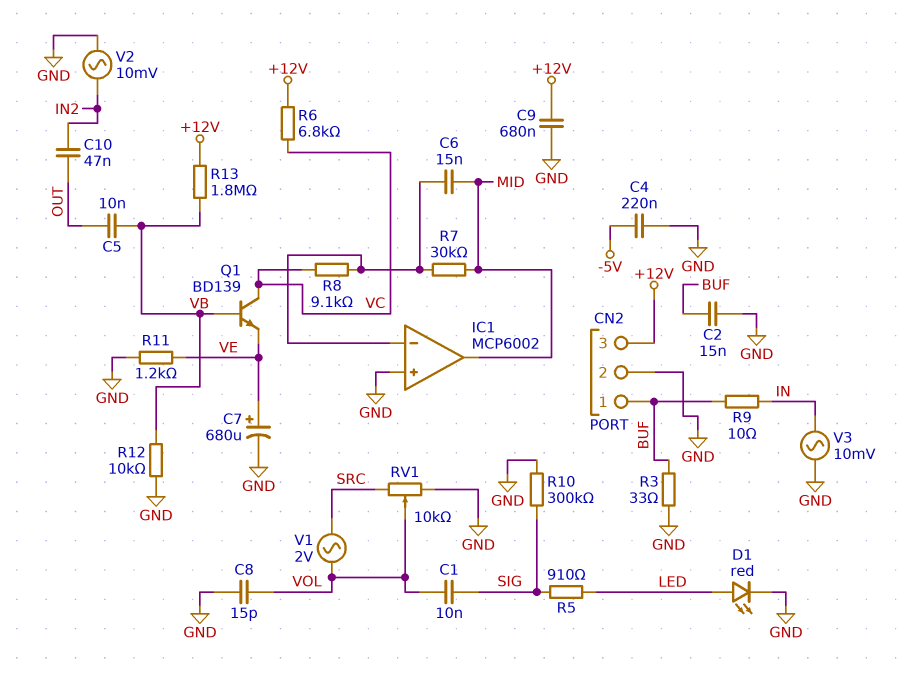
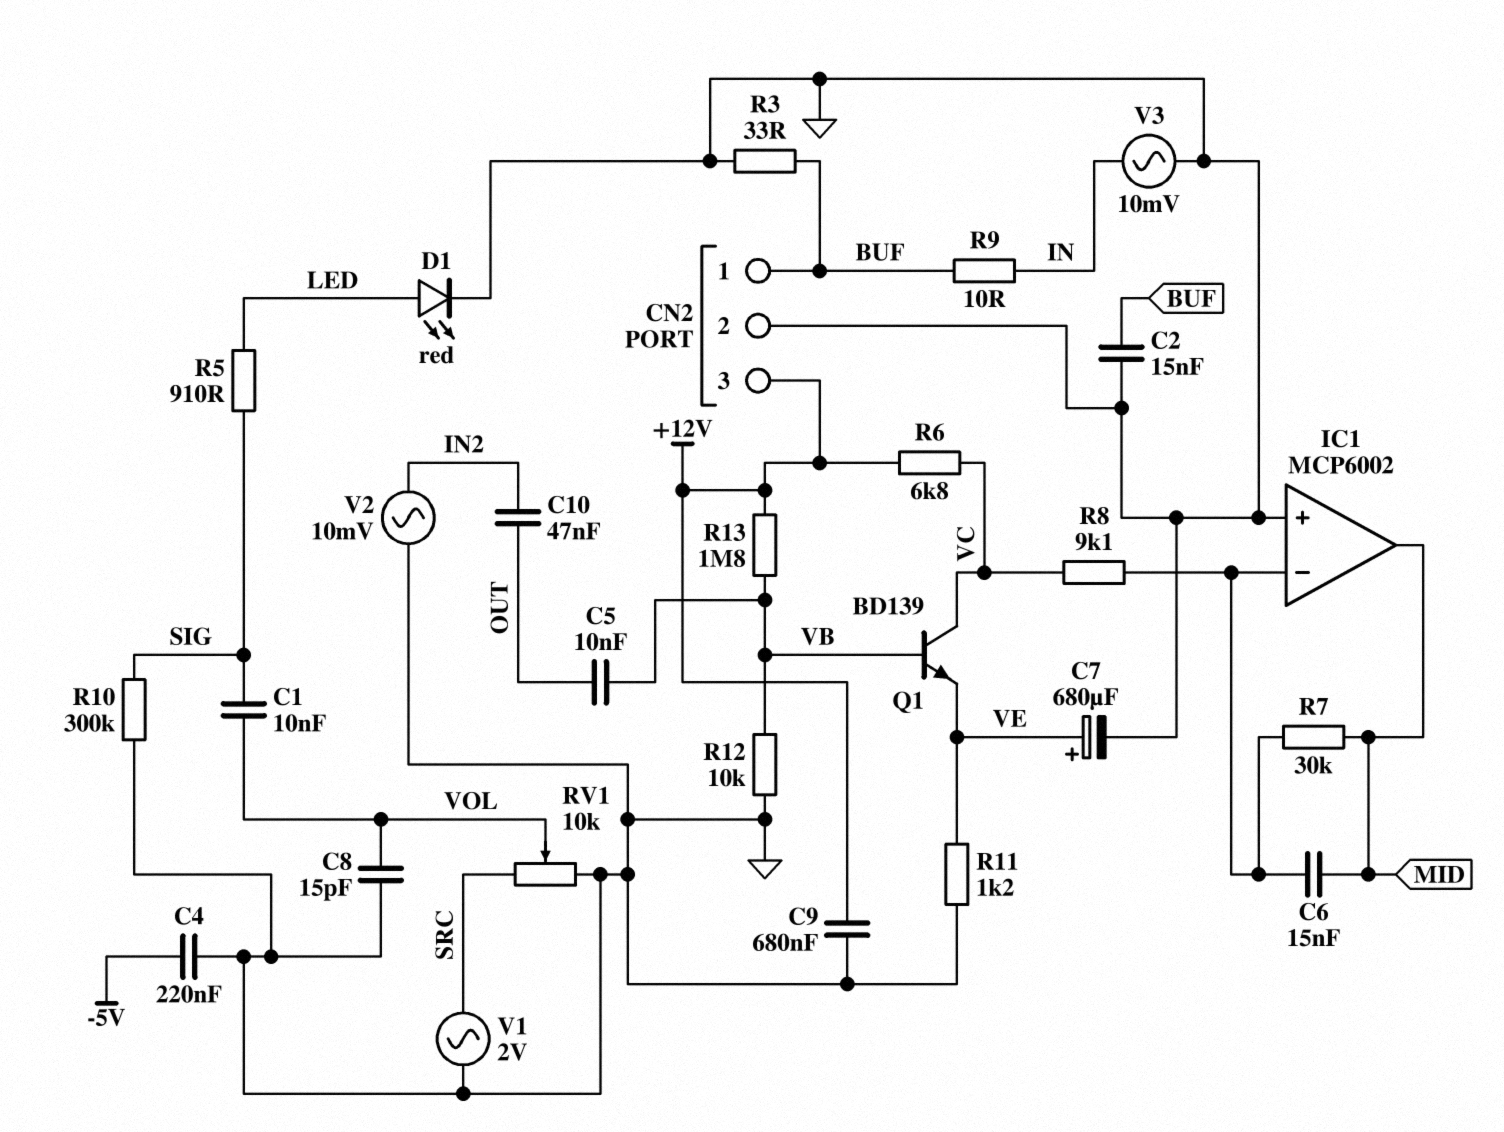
V1: AC 2V (SRC, VOL) -> AC 2V (GND, SRC)

